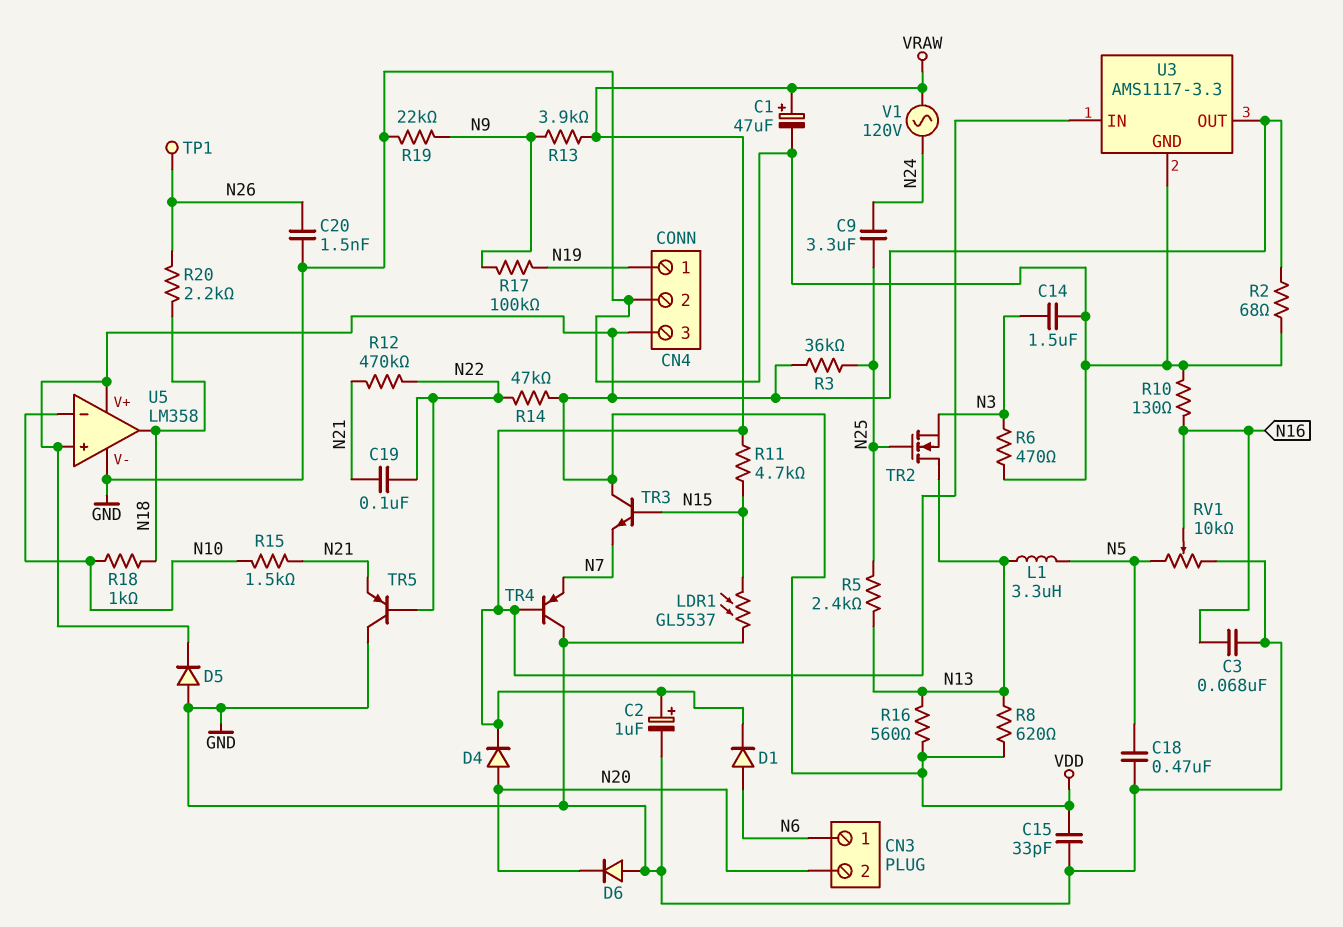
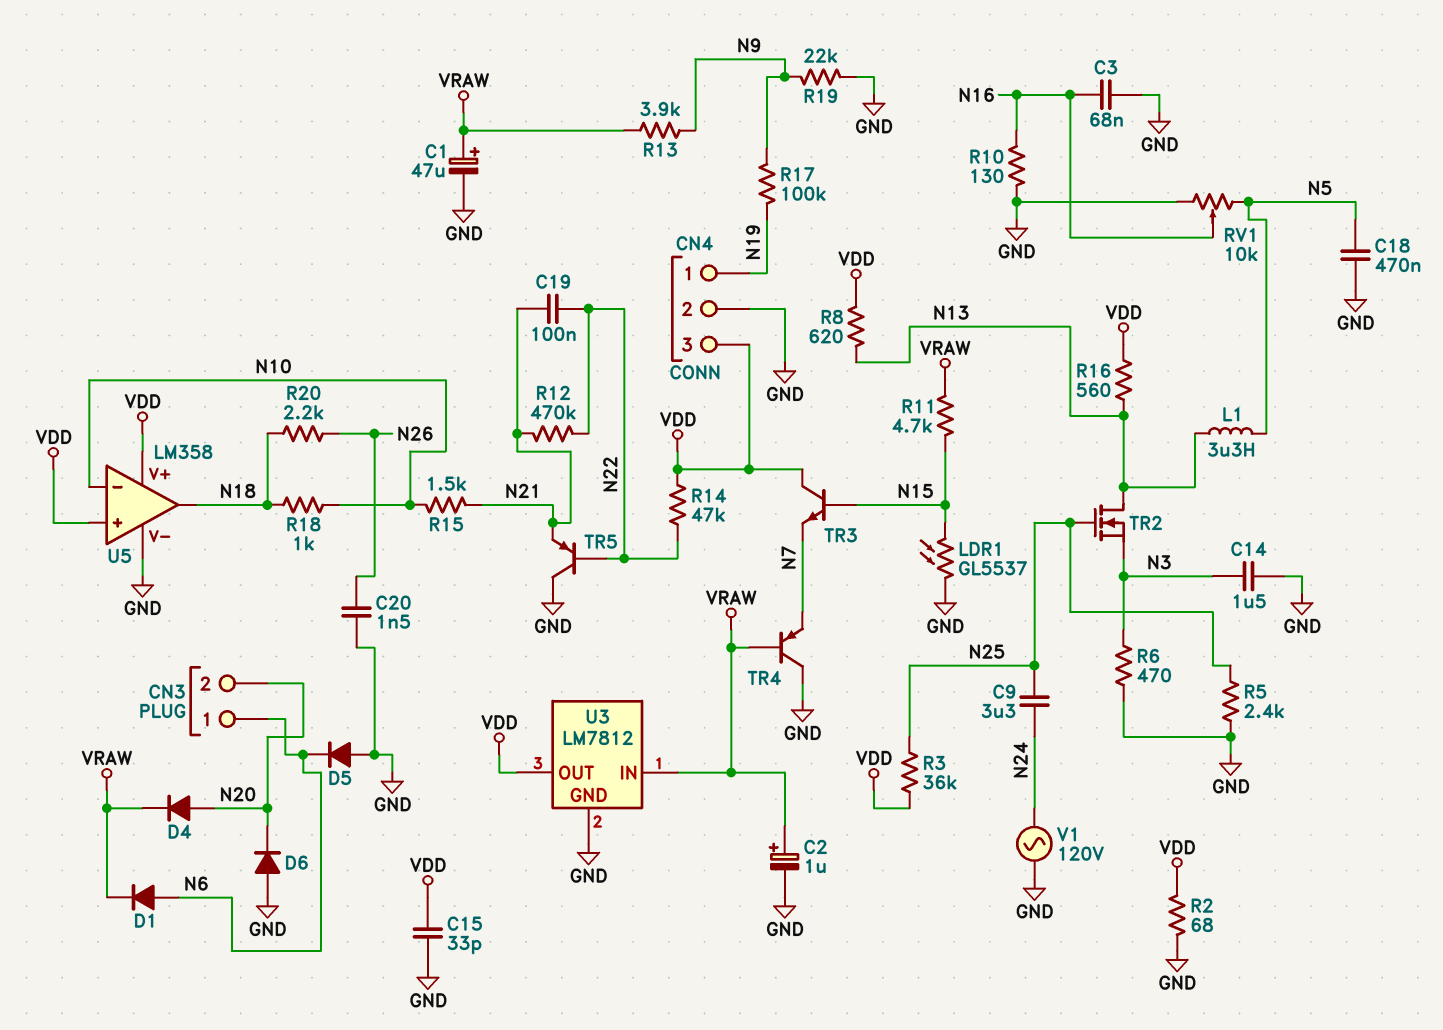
D5: diode (A GND, K VDD) -> diode (A GND, K N6)
R5: 2.4k (N13, N25) -> 2.4k (GND, N25)
TP1: test point (N26) -> none
U3: AMS1117-3.3 -> LM7812
V1: AC 120V (N24, VRAW) -> AC 120V (GND, N24)

